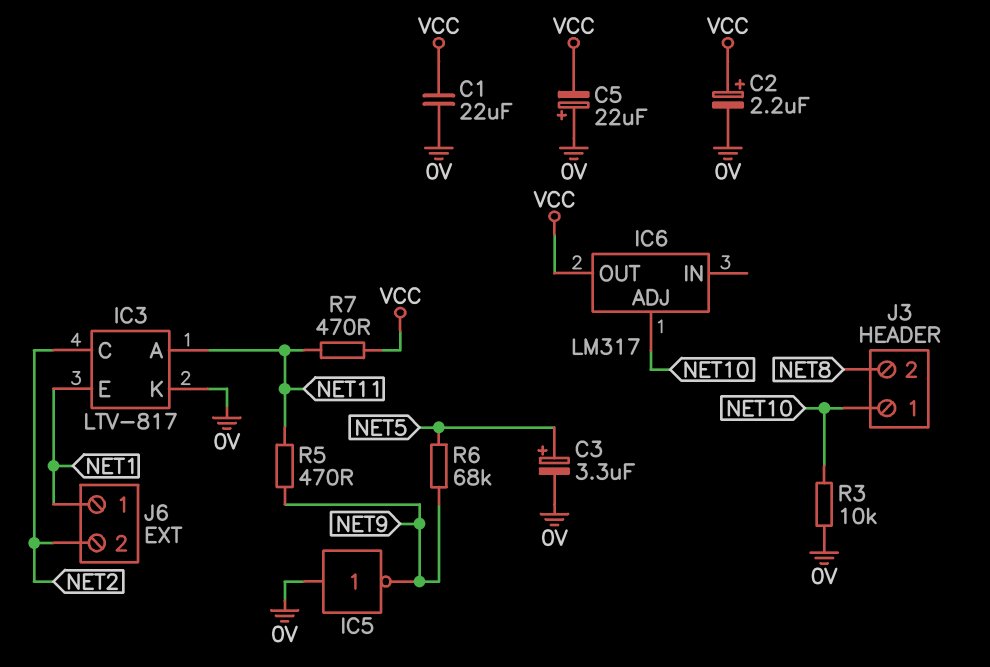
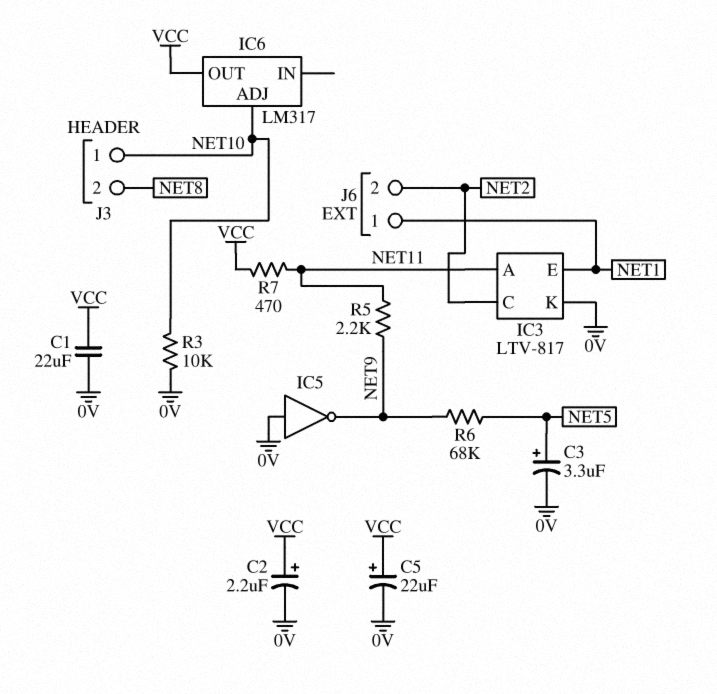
C5: 22uF (plus 0V, minus VCC) -> 22uF (plus VCC, minus 0V)
R5: 470 (NET9, NET11) -> 2.2k (NET9, NET11)

